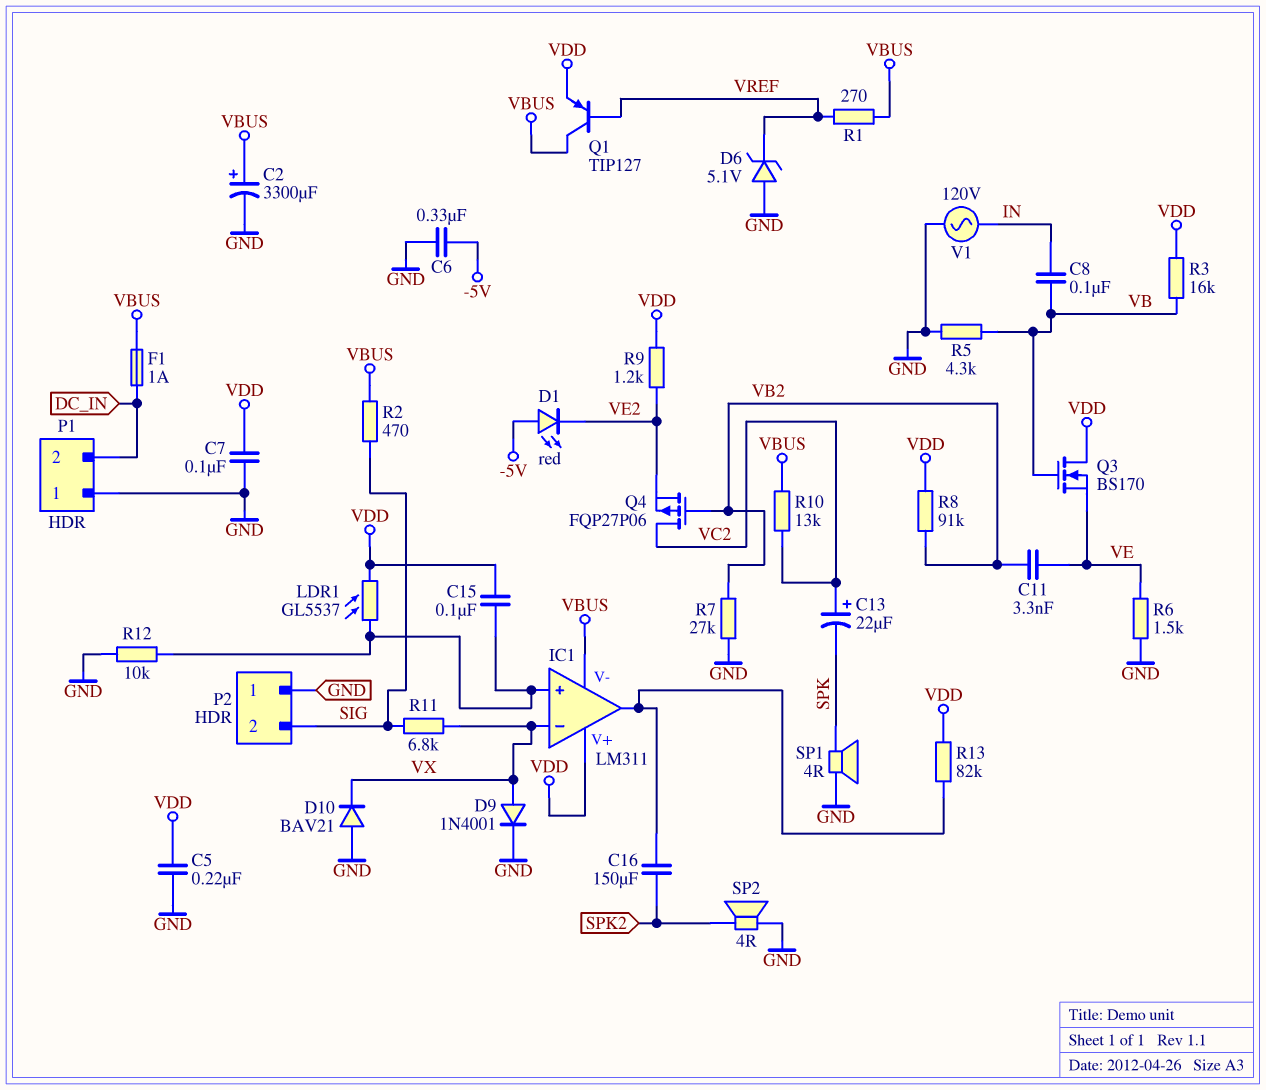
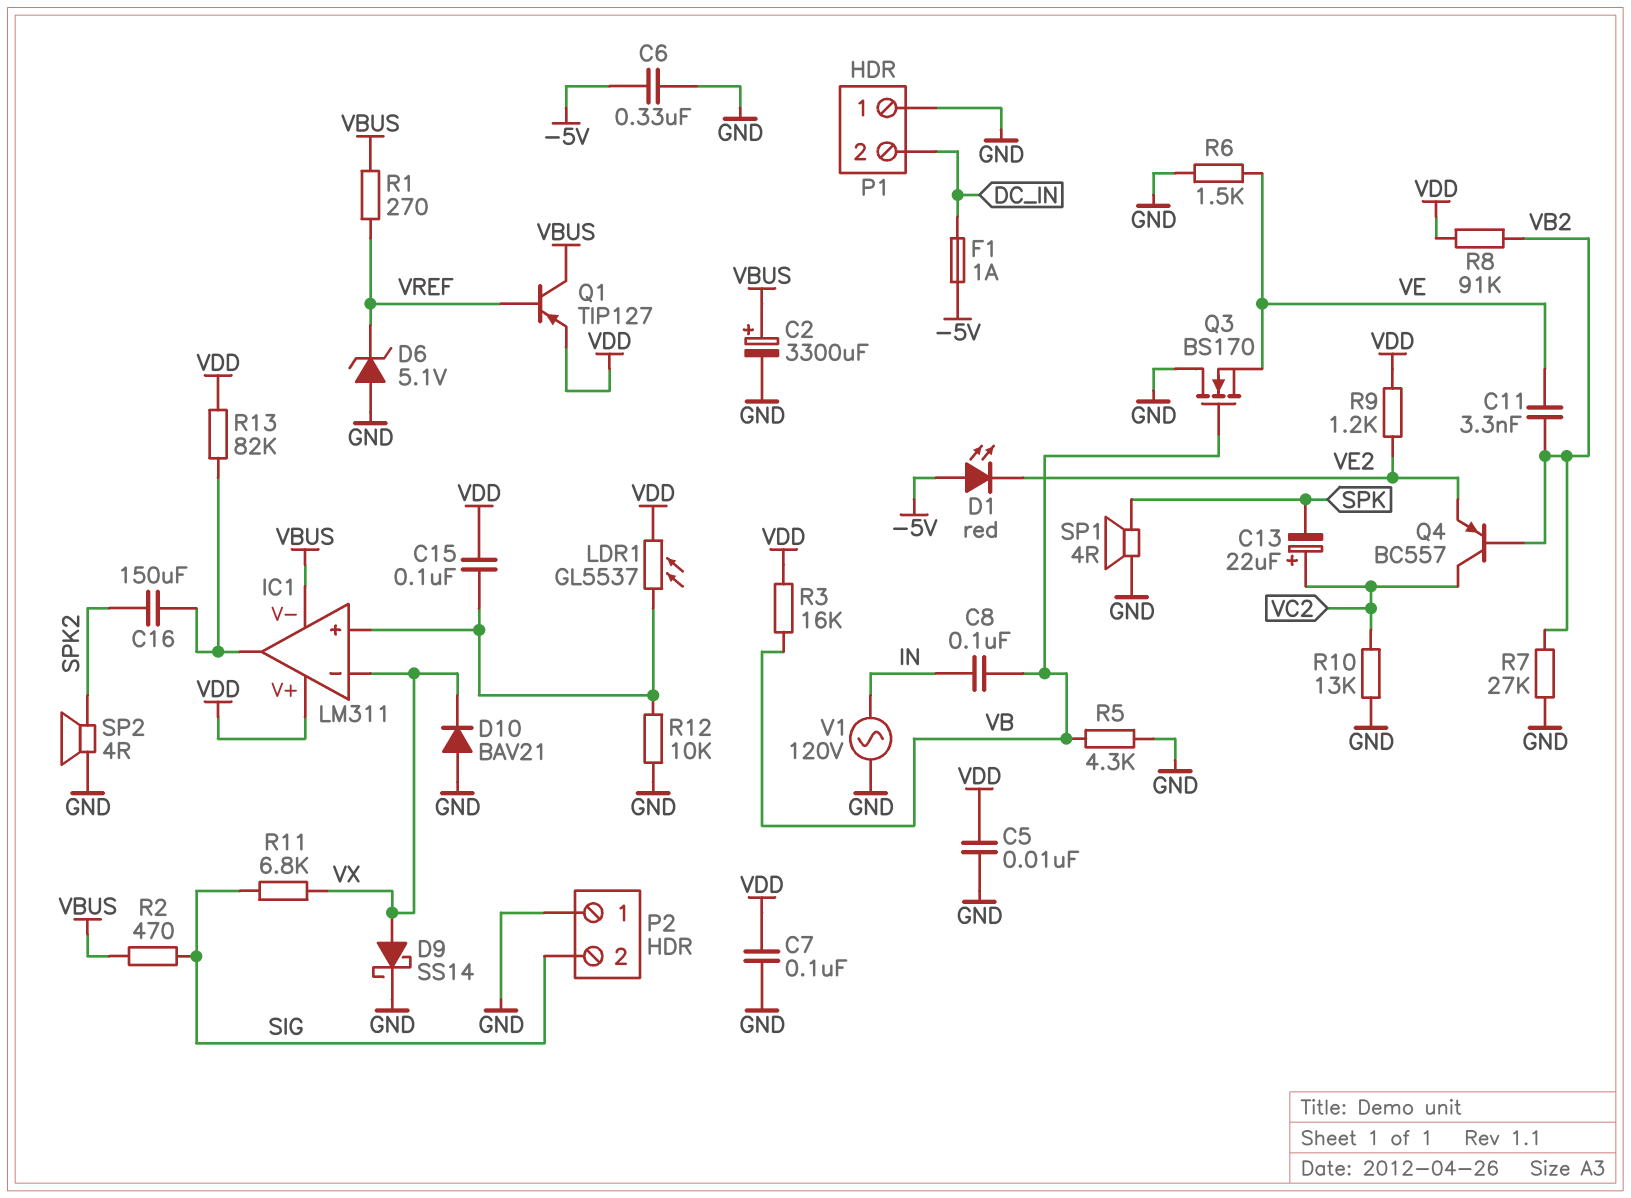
C5: 220nF (GND, VDD) -> 10nF (GND, VDD)
D9: diode 1N4001 (A VX, K GND) -> schottky SS14 (A VX, K GND)
F1: 1A (DC_IN, VBUS) -> 1A (-5V, DC_IN)
Q3: NMOS BS170 (G VB, D VDD, S VE) -> NMOS BS170 (G VB, D GND, S VE)
Q4: PMOS FQP27P06 (G VB2, D VC2, S VE2) -> PNP BC557 (B VB2, C VC2, E VE2)
R10: 13k (VBUS, VC2) -> 13k (GND, VC2)

